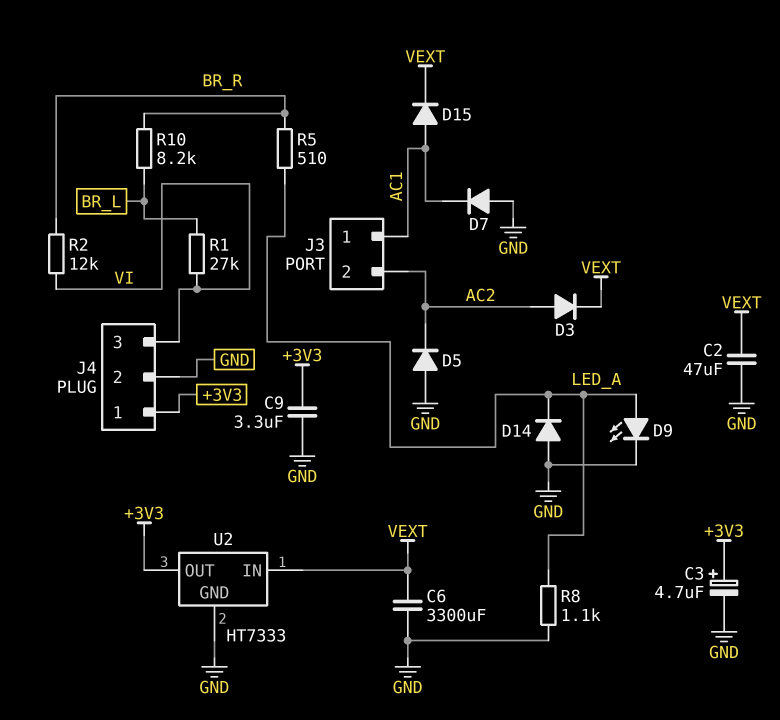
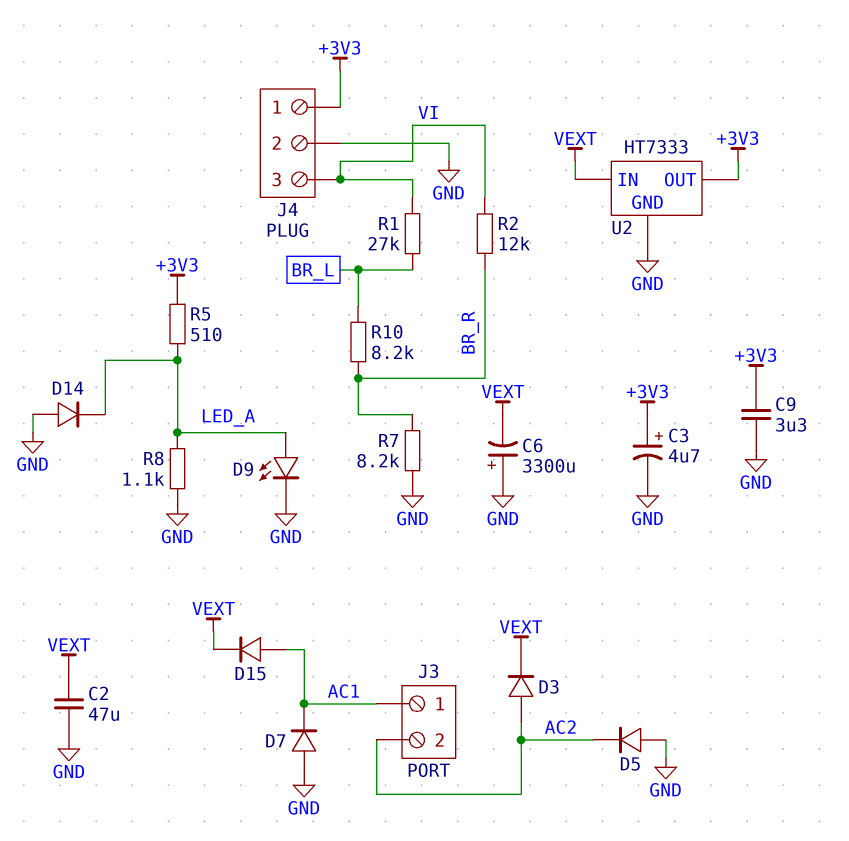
C6: 3300uF (GND, VEXT) -> 3300uF (plus GND, minus VEXT)
R5: 510 (BR_R, LED_A) -> 510 (+3V3, LED_A)
R7: none -> 8.2k (BR_R, GND)

